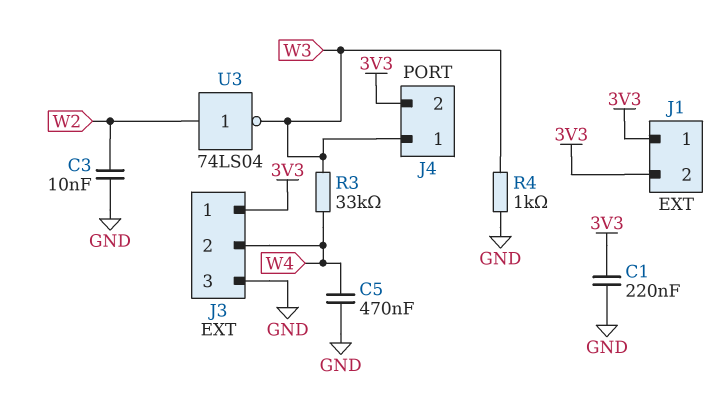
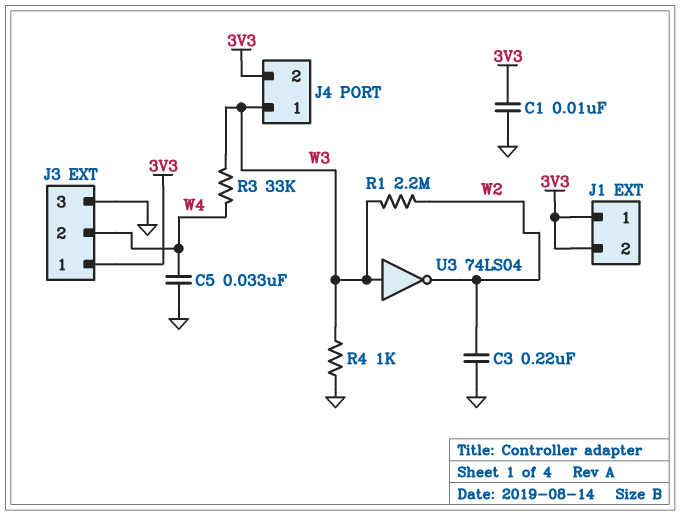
C1: 220nF (3V3, GND) -> 10nF (3V3, GND)
C3: 10nF (GND, W2) -> 220nF (GND, W2)
C5: 470nF (GND, W4) -> 33nF (GND, W4)
R1: none -> 2.2M (W2, W3)
U3: NOT 74LS04 (in W2, out W3) -> NOT 74LS04 (in W3, out W2)

